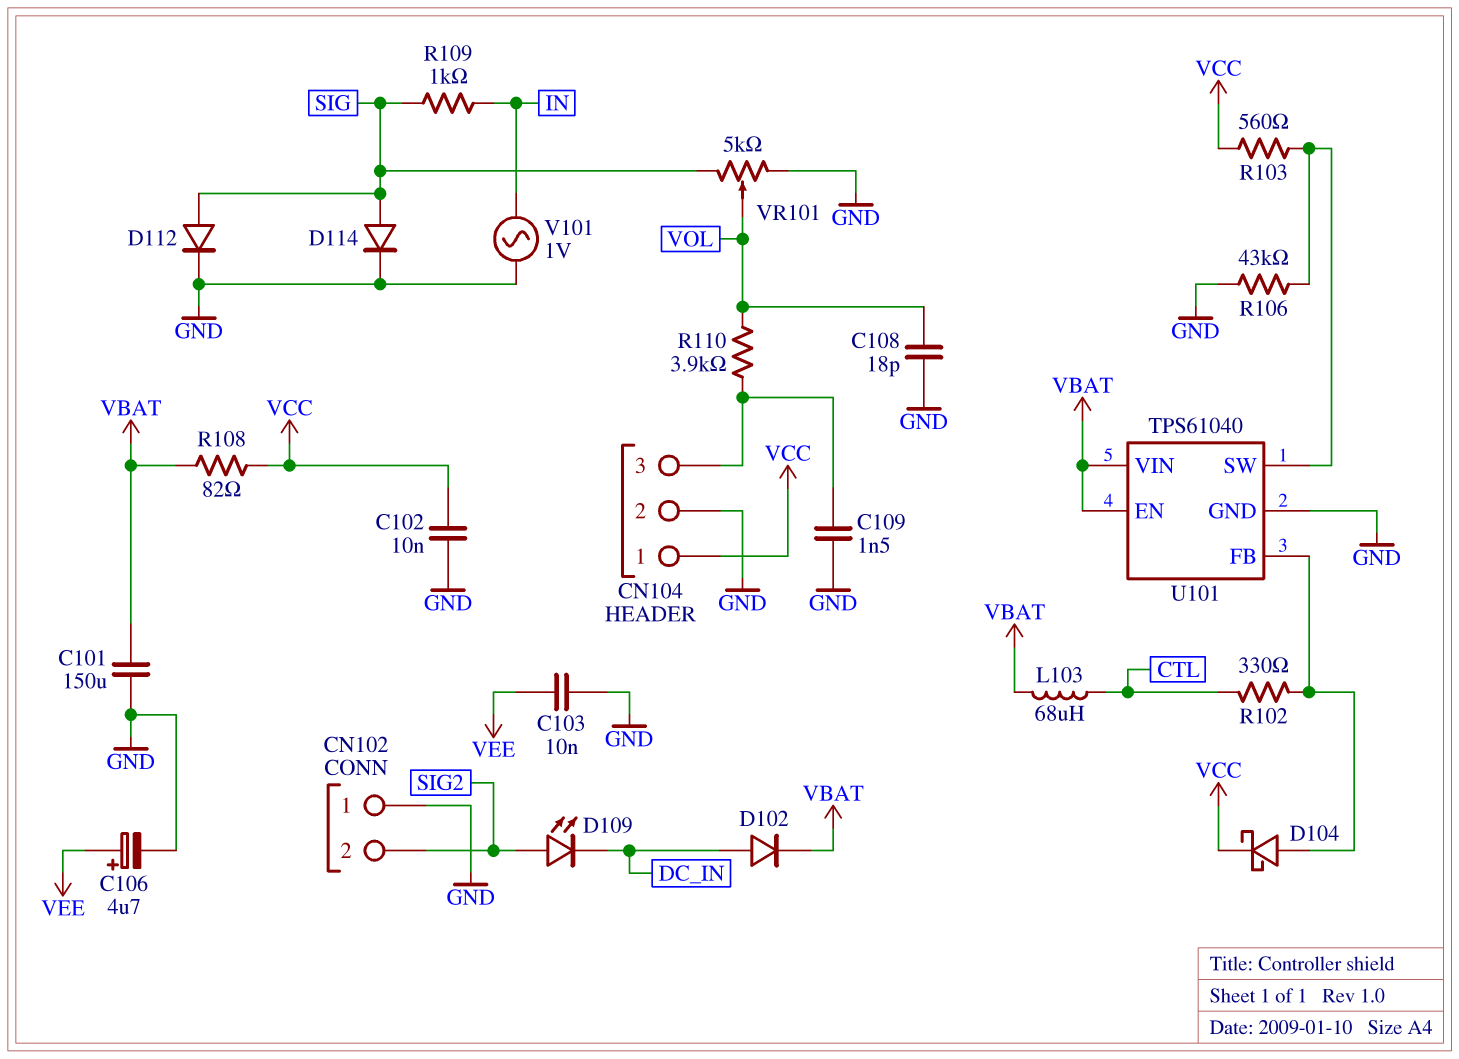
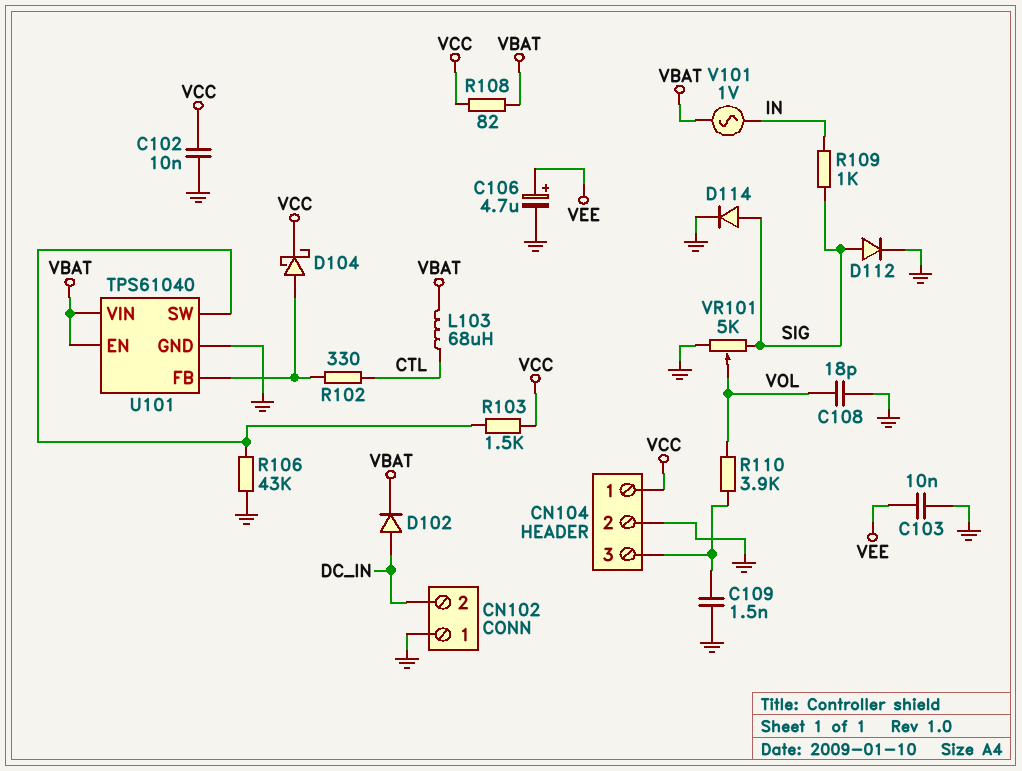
C101: 150uF (GND, VBAT) -> none
CN102 pin 2: SIG2 -> DC_IN
D109: LED (A SIG2, K DC_IN) -> none
R103: 560 (U101/SW, VCC) -> 1.5k (U101/SW, VCC)
V101: AC 1V (GND, IN) -> AC 1V (IN, VBAT)

